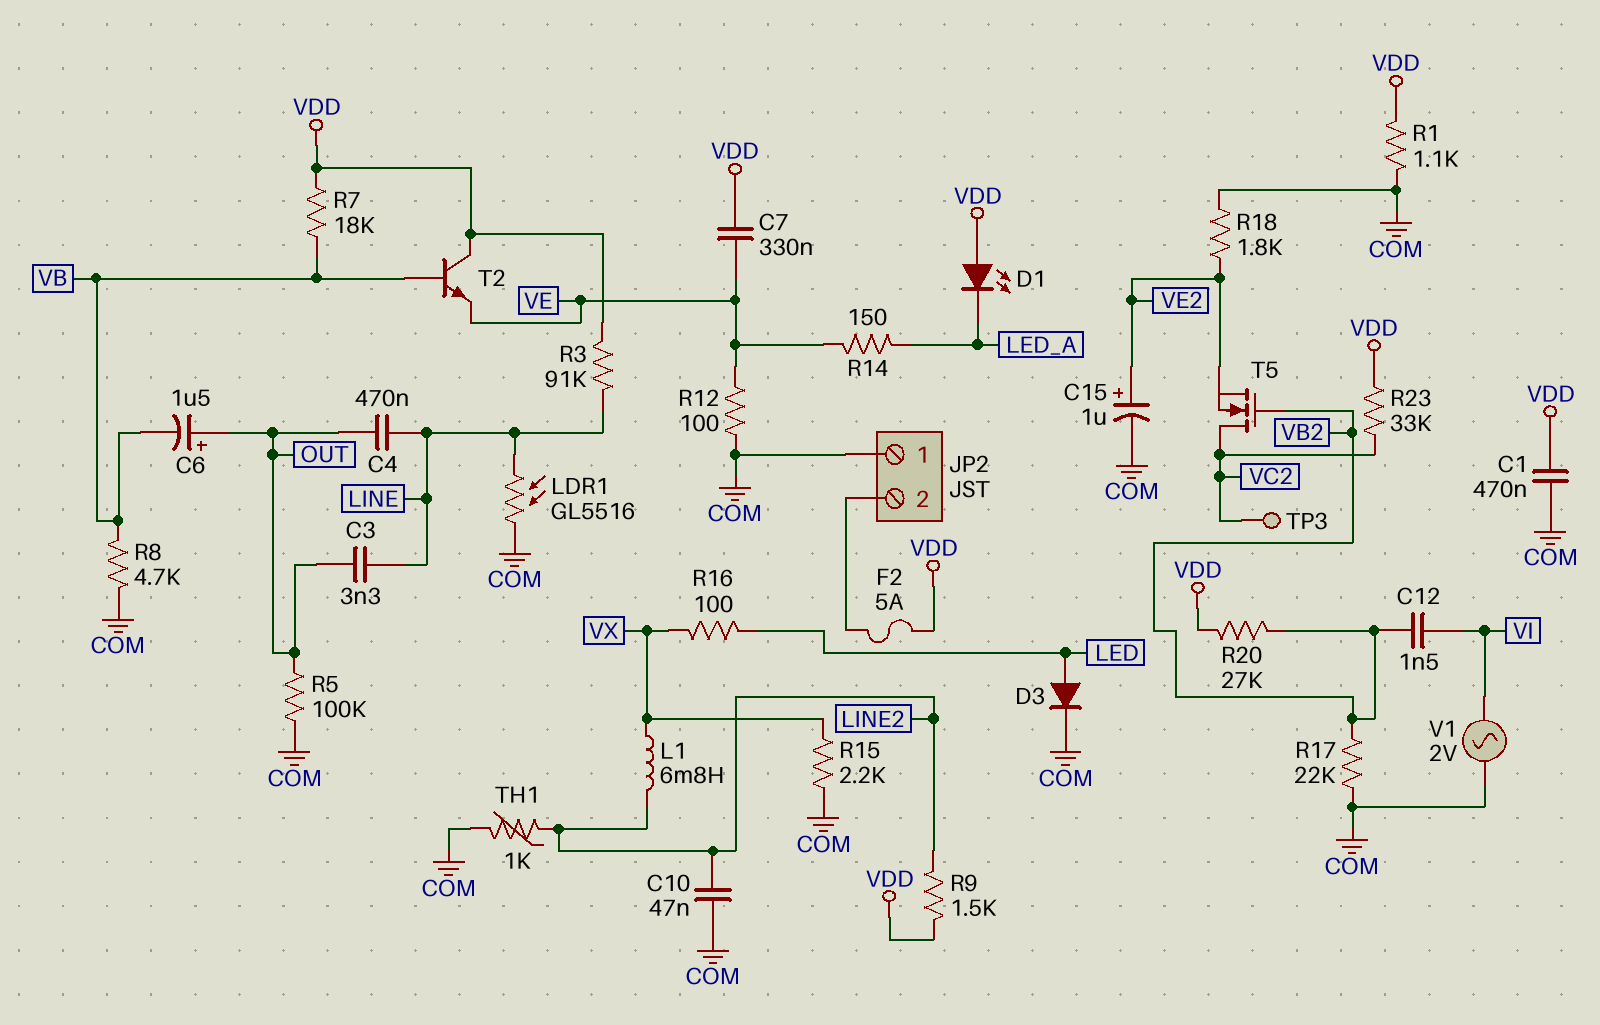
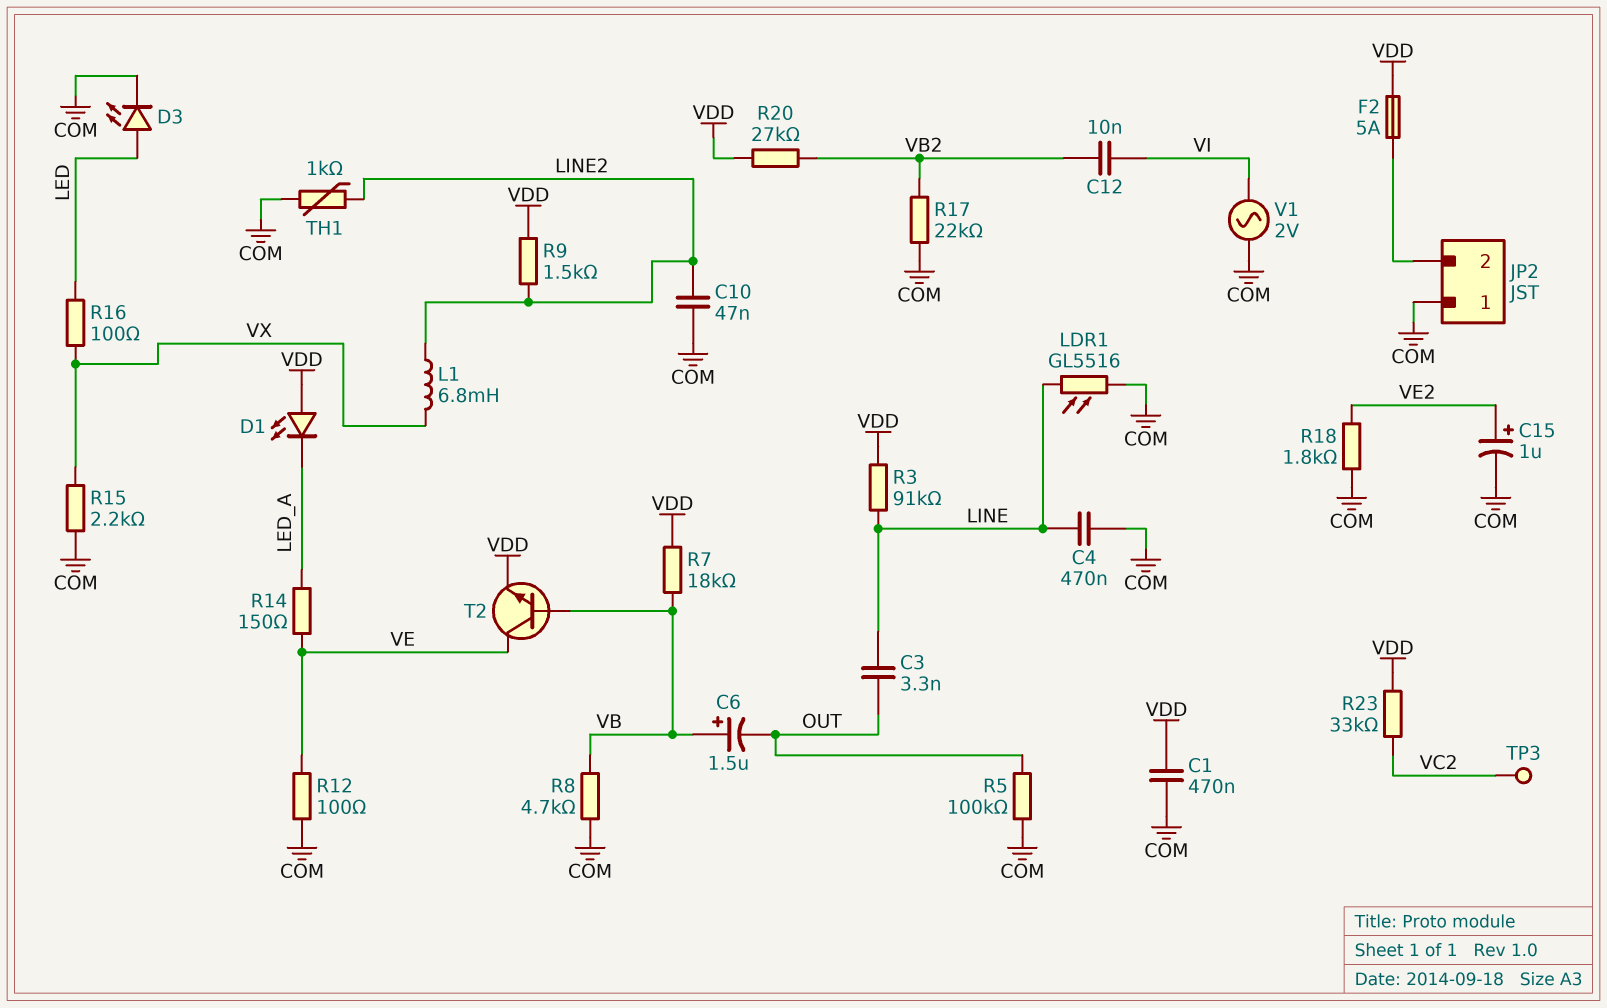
C4: 470nF (LINE, OUT) -> 470nF (COM, LINE)
C6: 1.5uF (plus OUT, minus VB) -> 1.5uF (plus VB, minus OUT)
C7: 330nF (VDD, VE) -> none
C12: 1.5nF (VB2, VI) -> 10nF (VB2, VI)
D3: diode (A LED, K COM) -> LED (A LED, K COM)
R1: 1.1k (COM, VDD) -> none
T2: NPN (B VB, C VDD, E VE) -> NPN (B VB, C VE, E VDD)
T5: NMOS (G VB2, D VC2, S VE2) -> none

